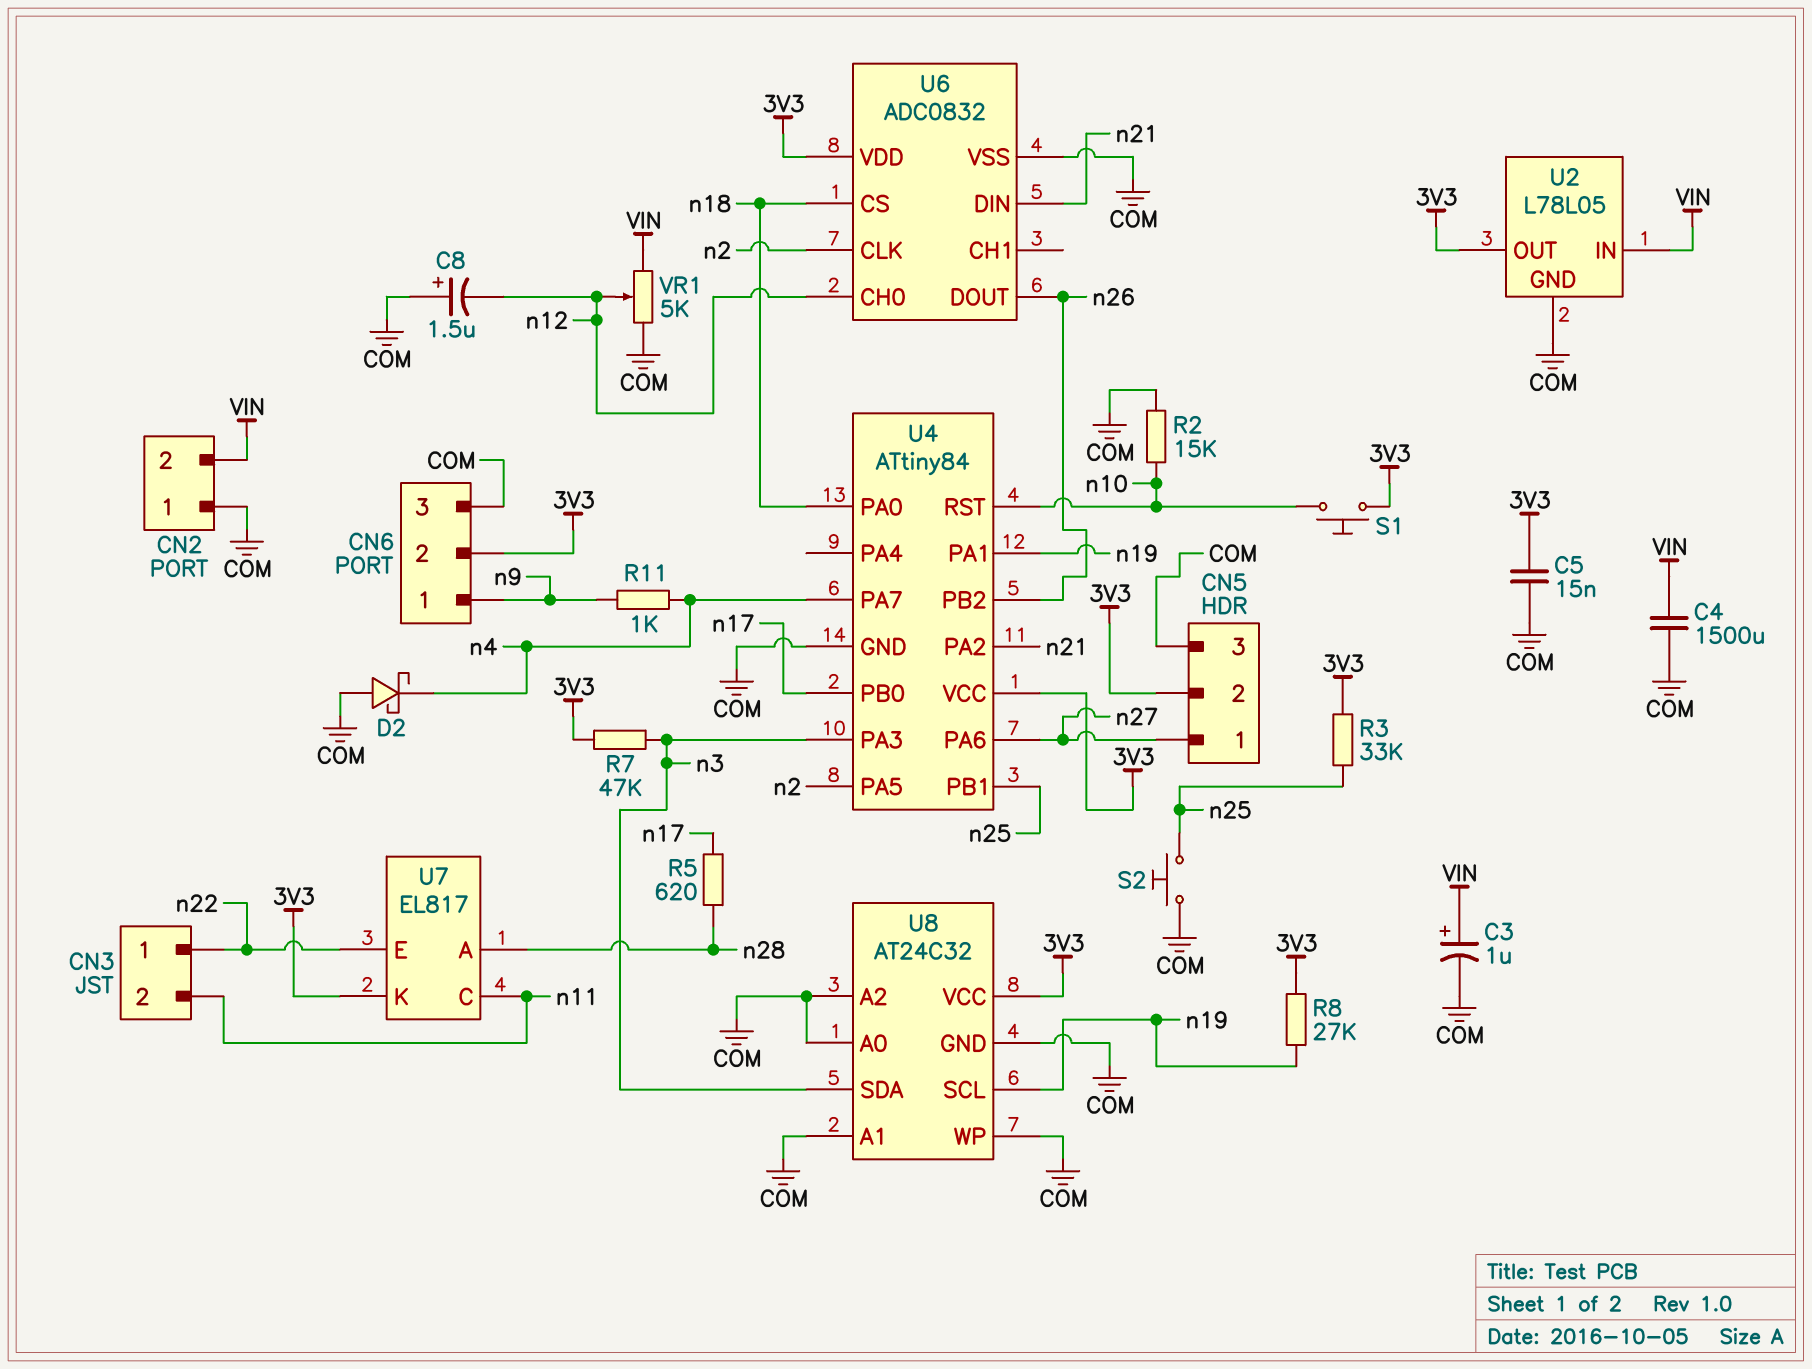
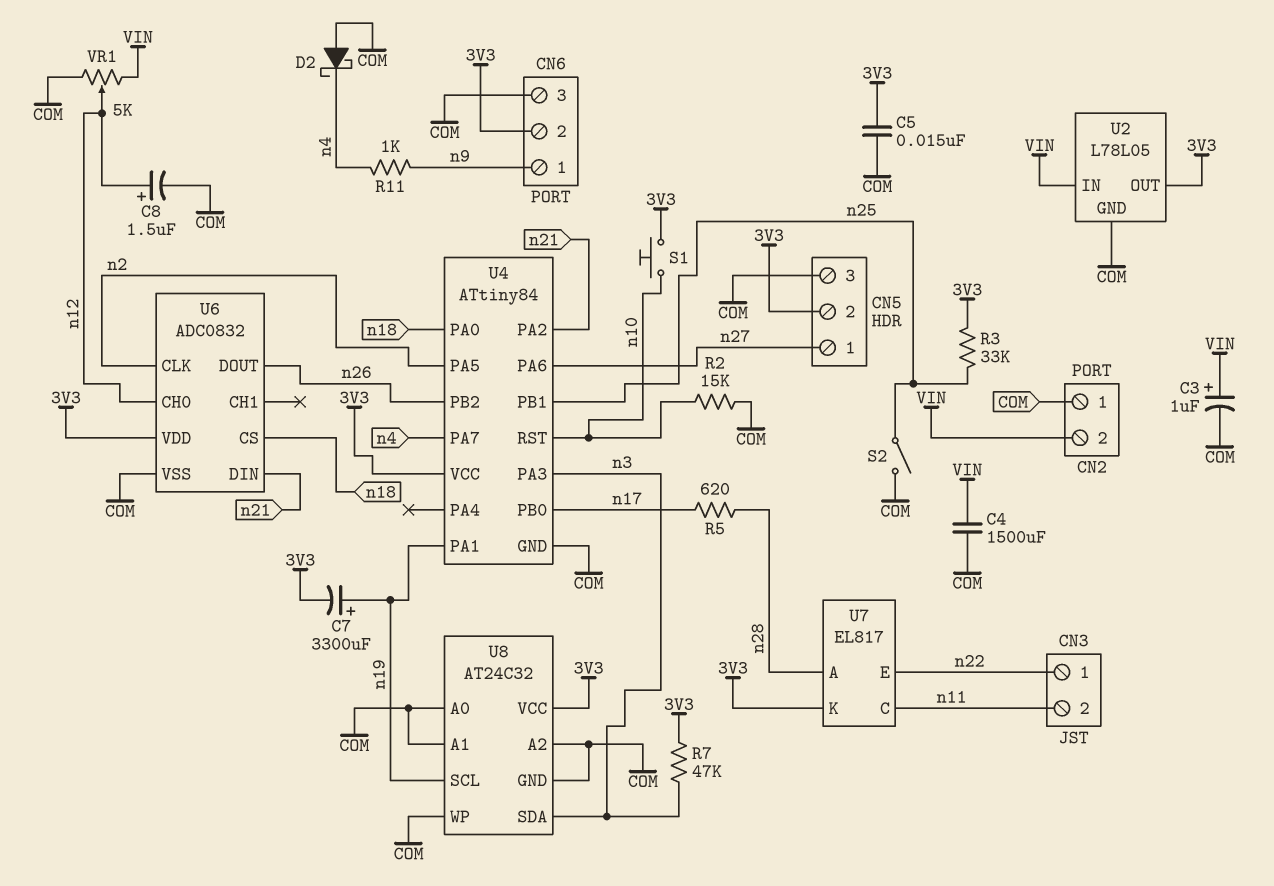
C7: none -> 3300uF (plus n19, minus 3V3)
C8: 1.5uF (plus COM, minus n12) -> 1.5uF (plus n12, minus COM)
R8: 27k (3V3, n19) -> none
S2: button (COM, n25) -> switch (COM, n25)

